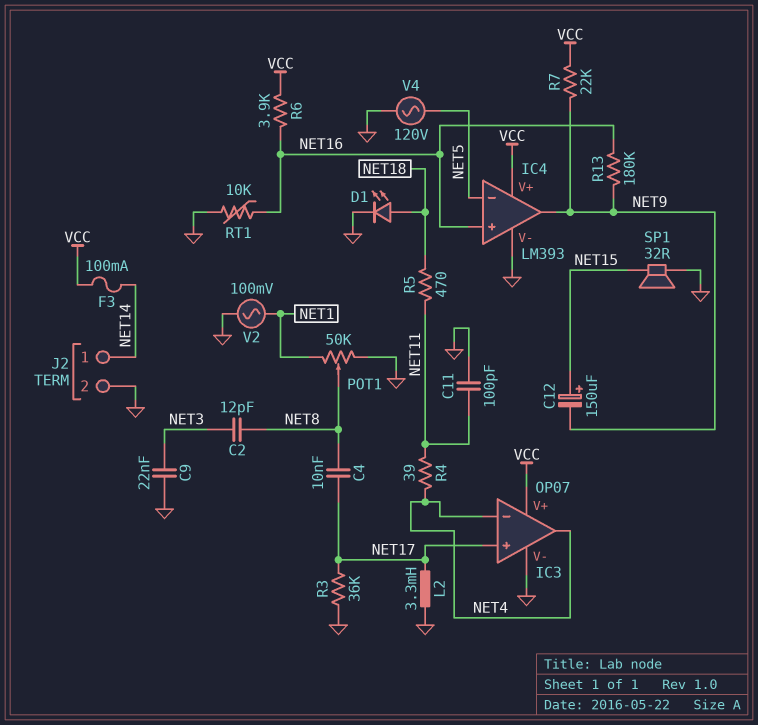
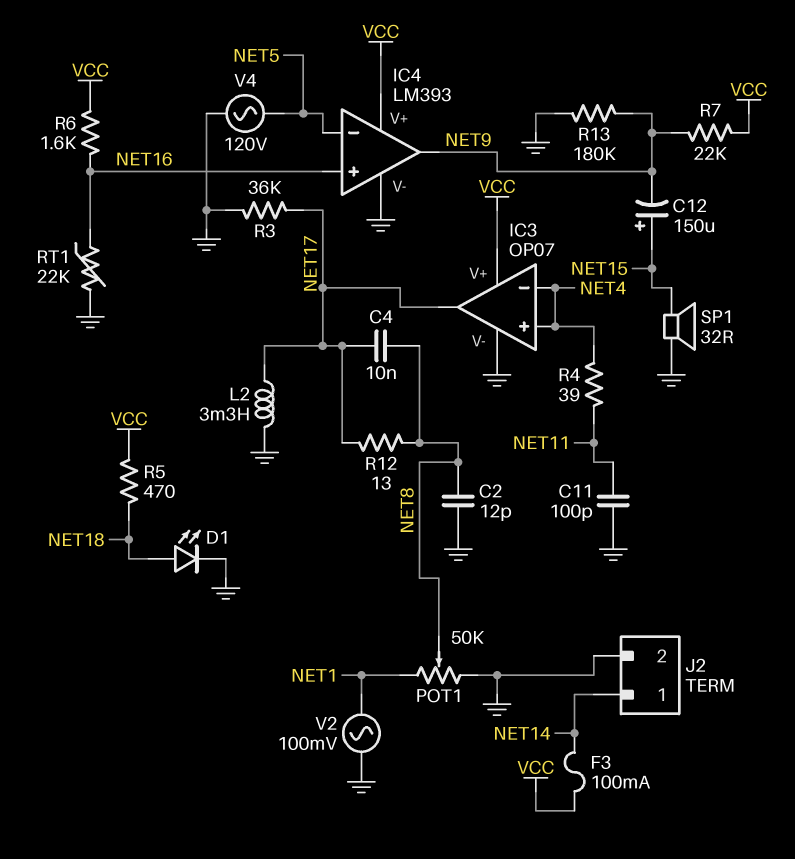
C2: 12pF (NET3, NET8) -> 12pF (GND, NET8)
C9: 22nF (GND, NET3) -> none
IC3 pin in+: NET17 -> NET4
IC3 pin out: NET4 -> NET17
R5: 470 (NET11, NET18) -> 470 (NET18, VCC)
R6: 3.9k (NET16, VCC) -> 1.6k (NET16, VCC)
R12: none -> 13 (NET8, NET17)
R13: 180k (NET9, NET16) -> 180k (GND, NET9)
RT1: 10k (GND, NET16) -> 22k (GND, NET16)

